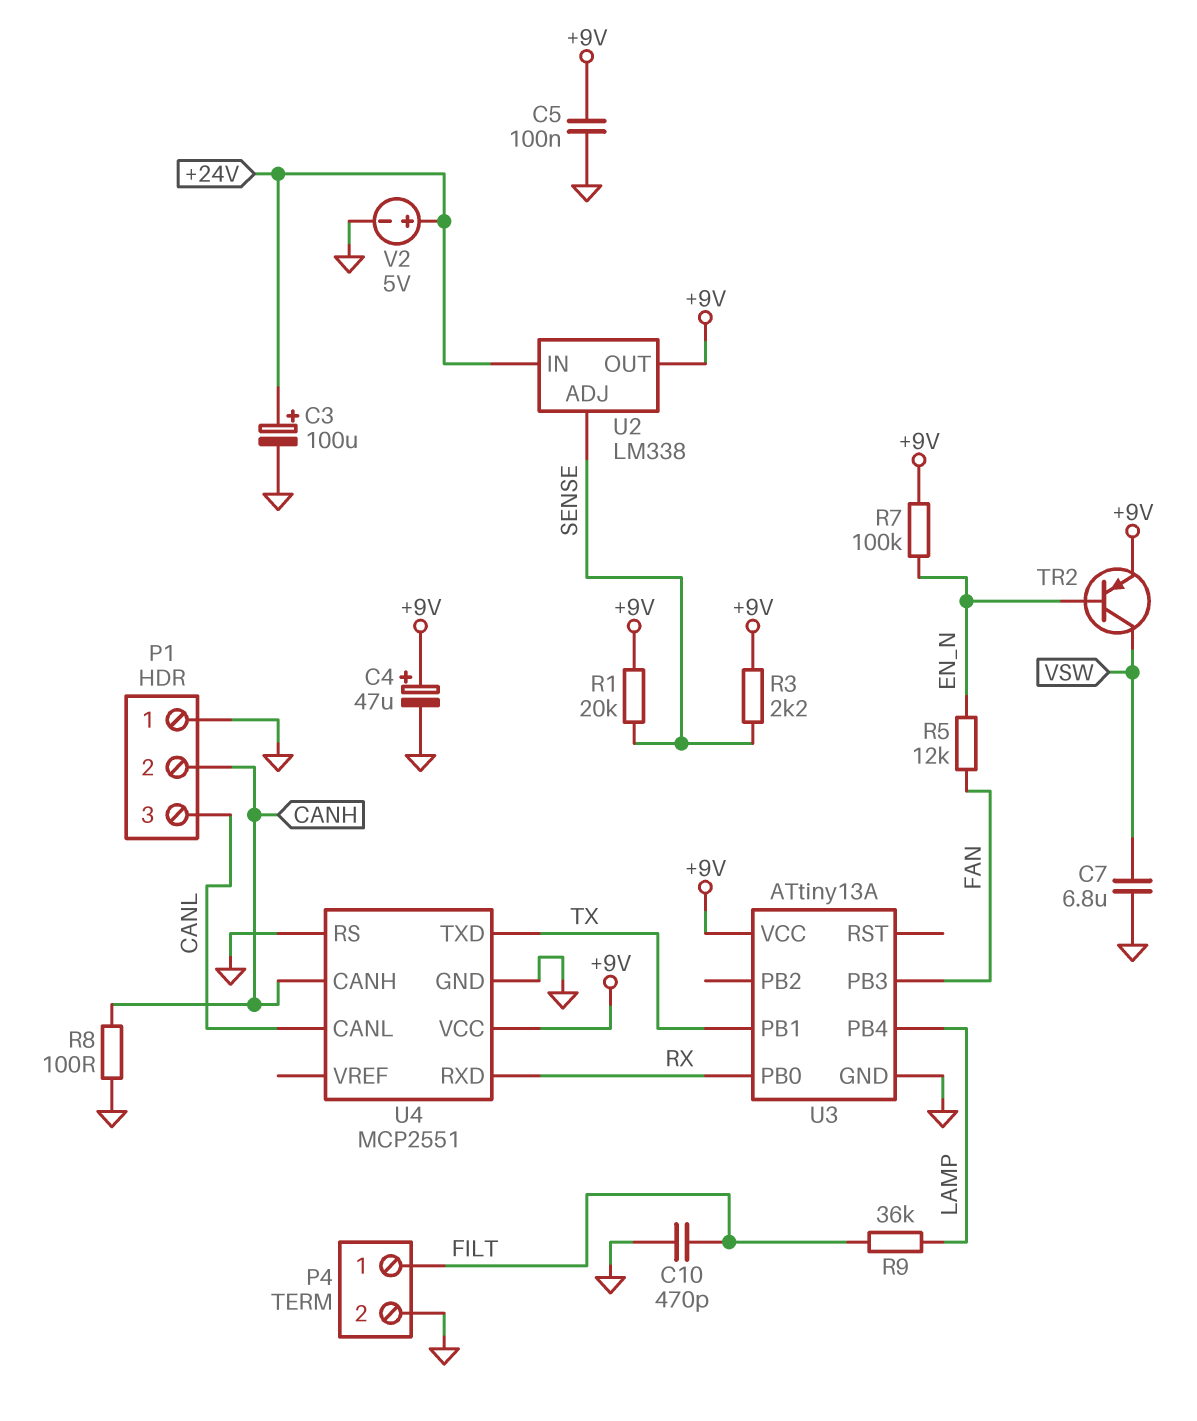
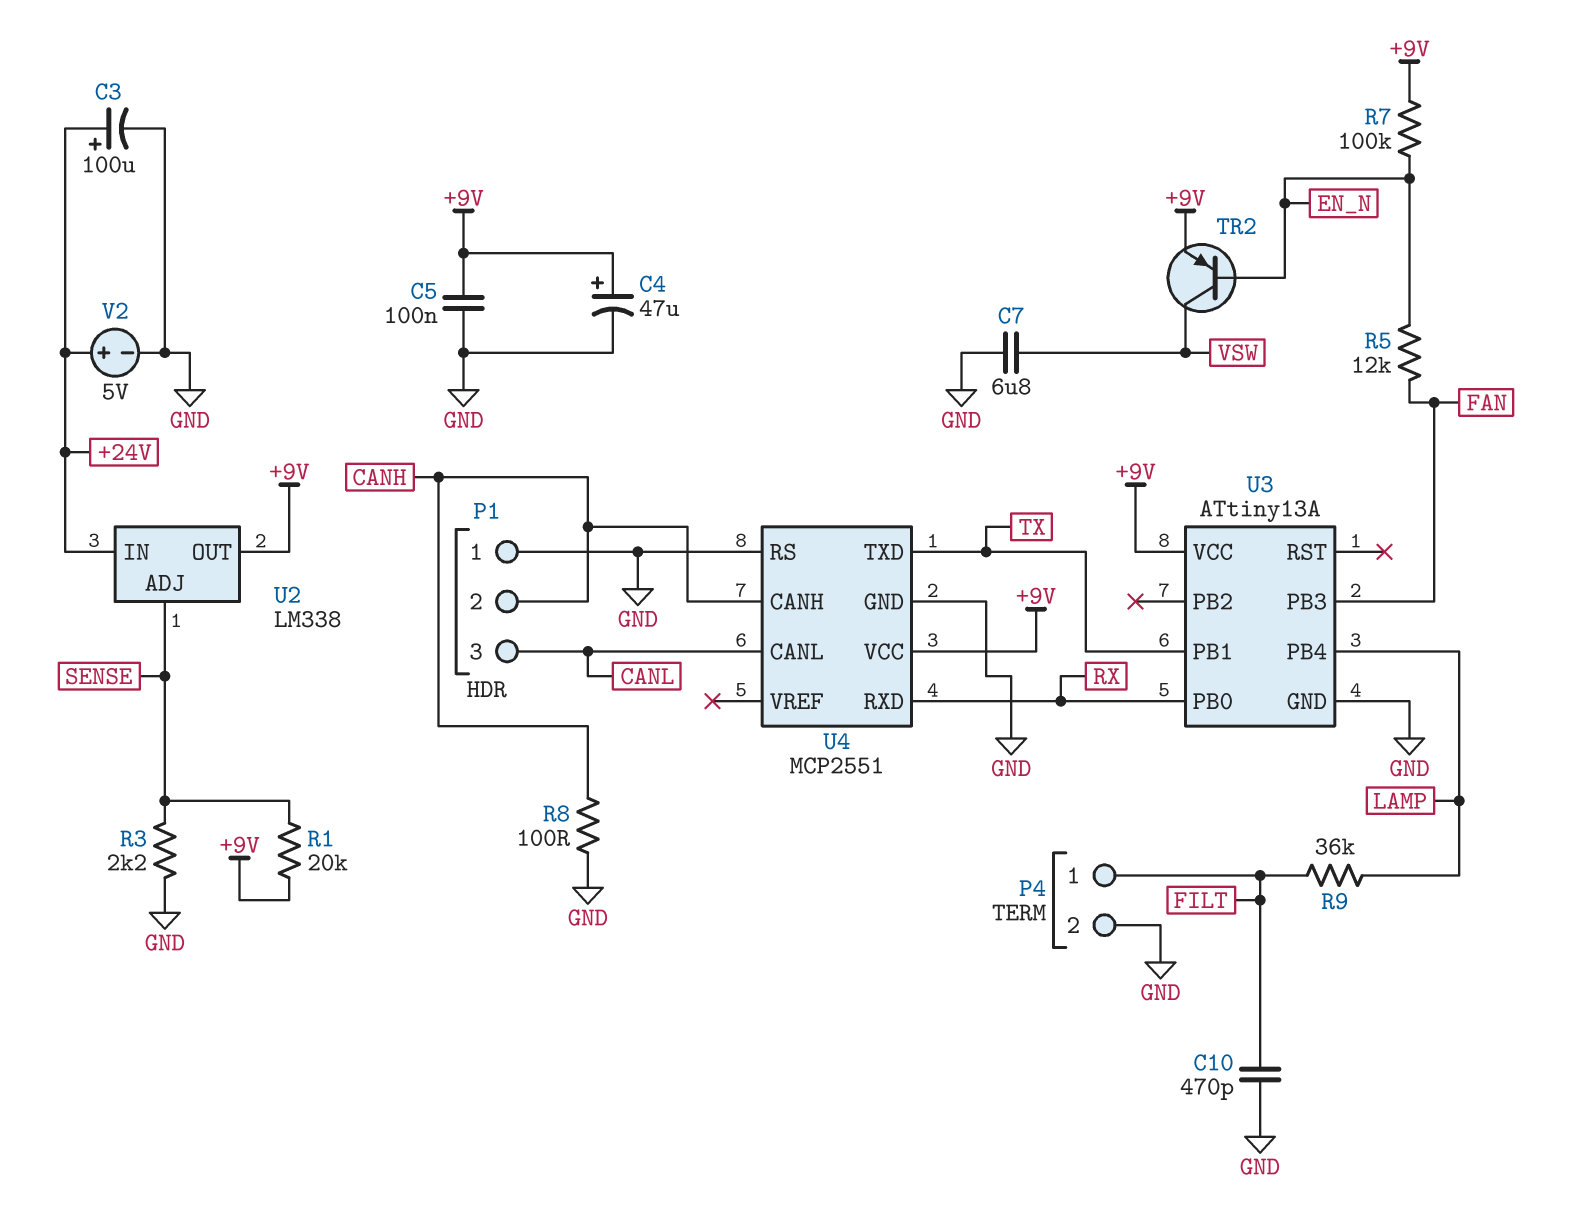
R3: 2.2k (+9V, SENSE) -> 2.2k (GND, SENSE)

